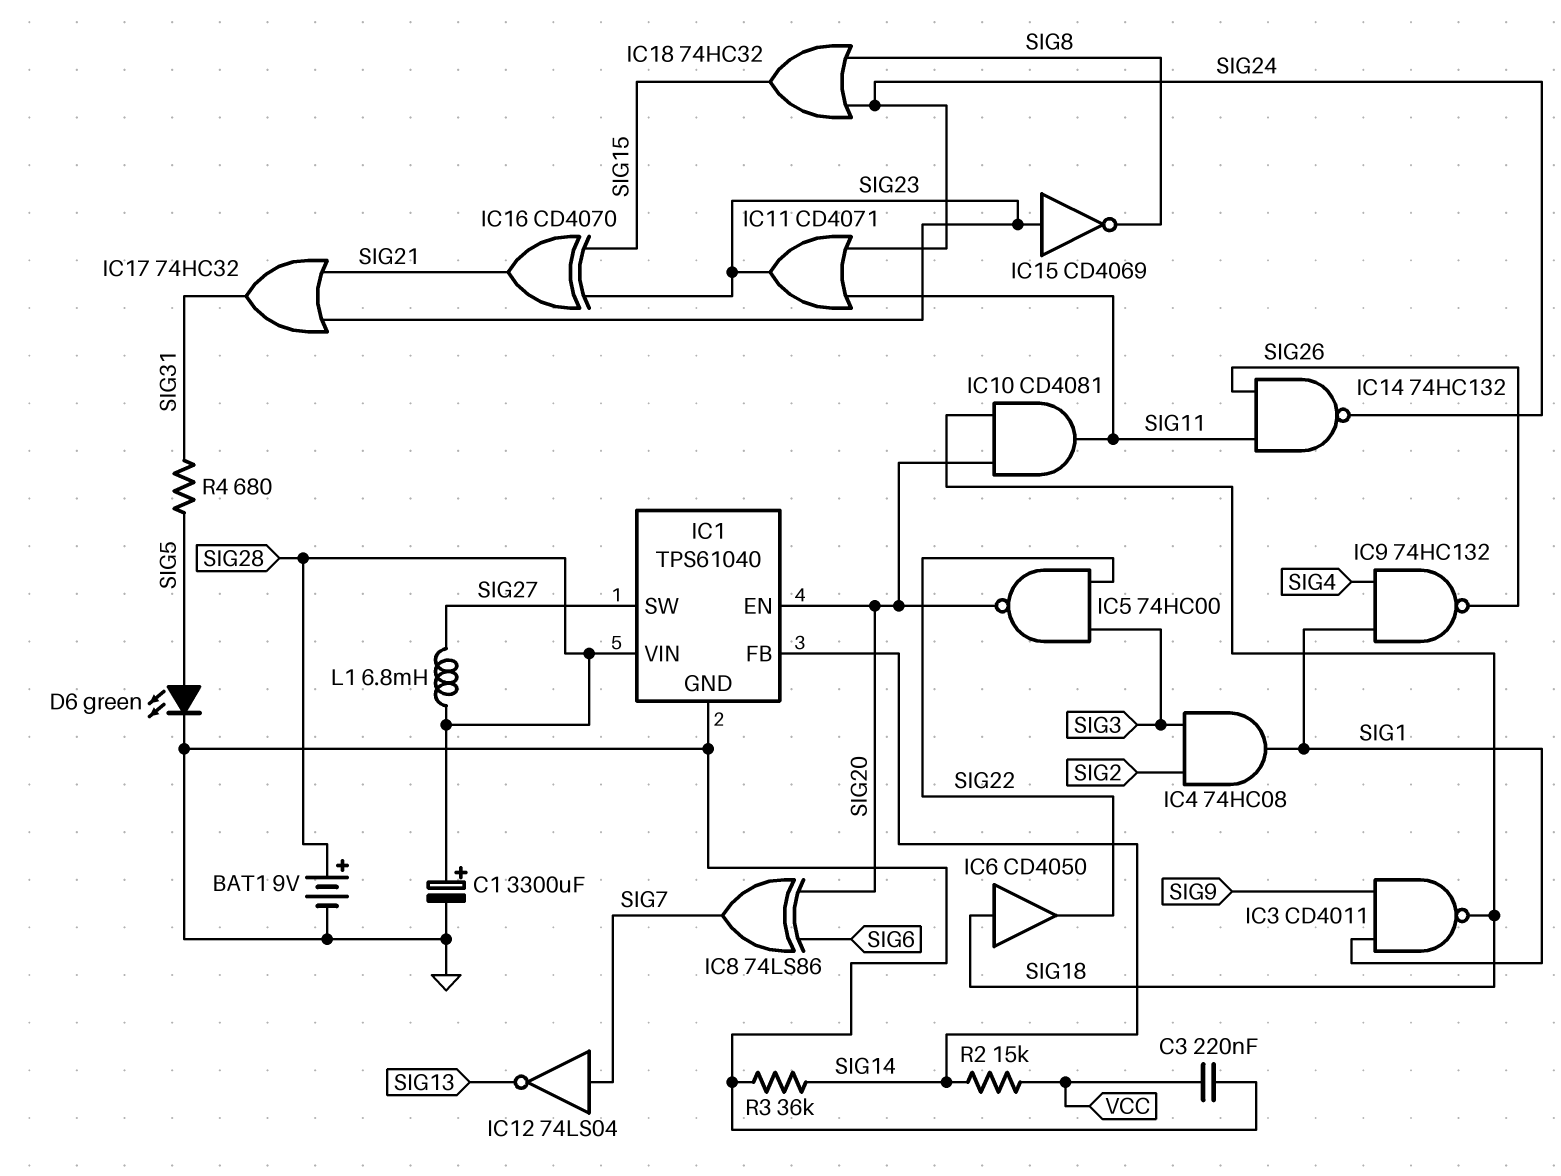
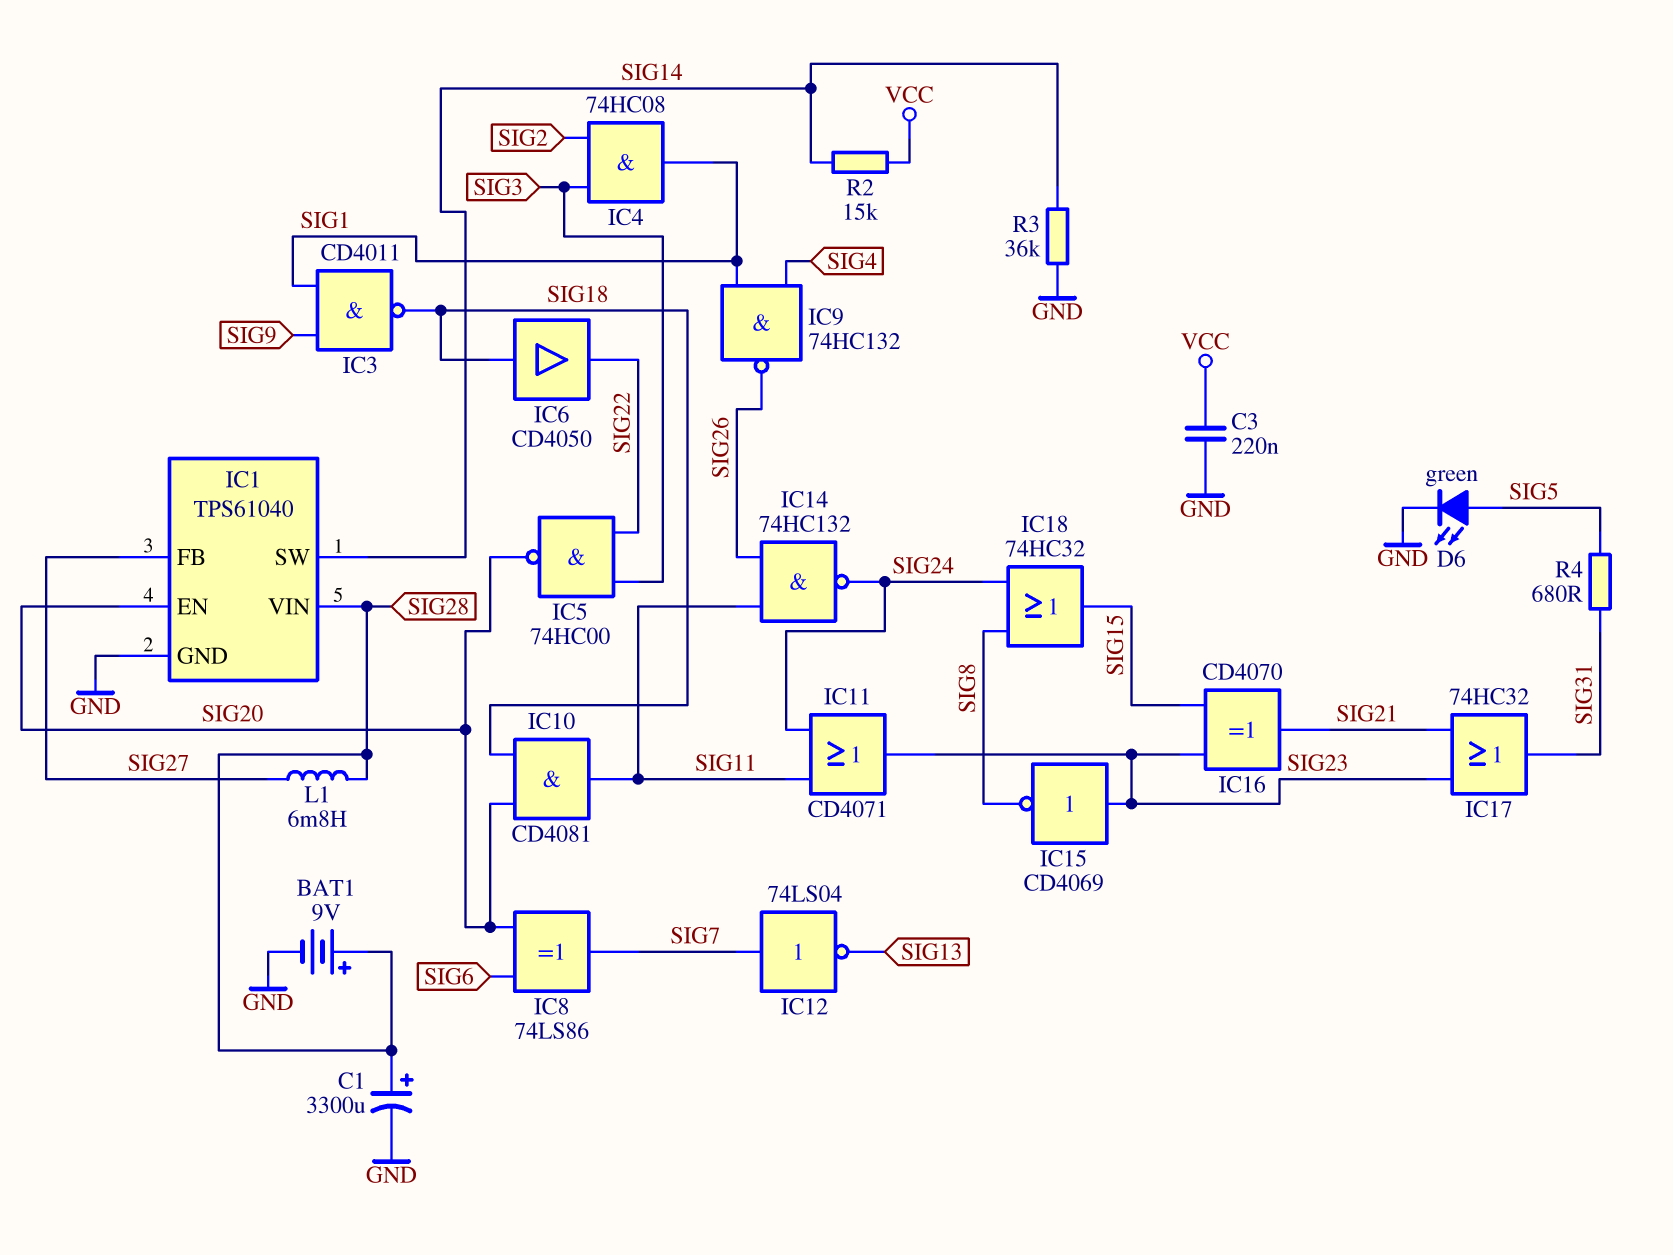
IC1 pin FB: SIG14 -> SIG27
IC1 pin SW: SIG27 -> SIG14

